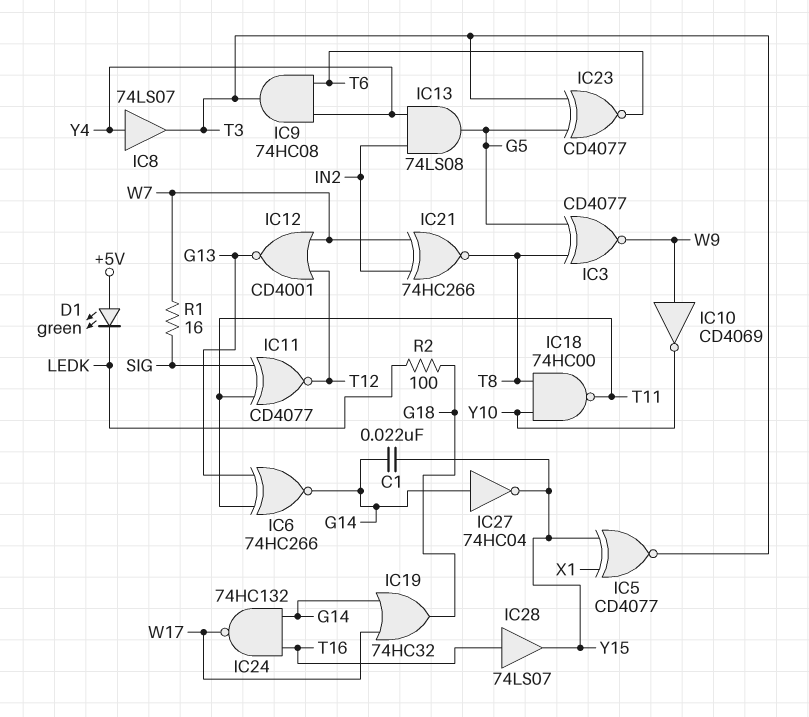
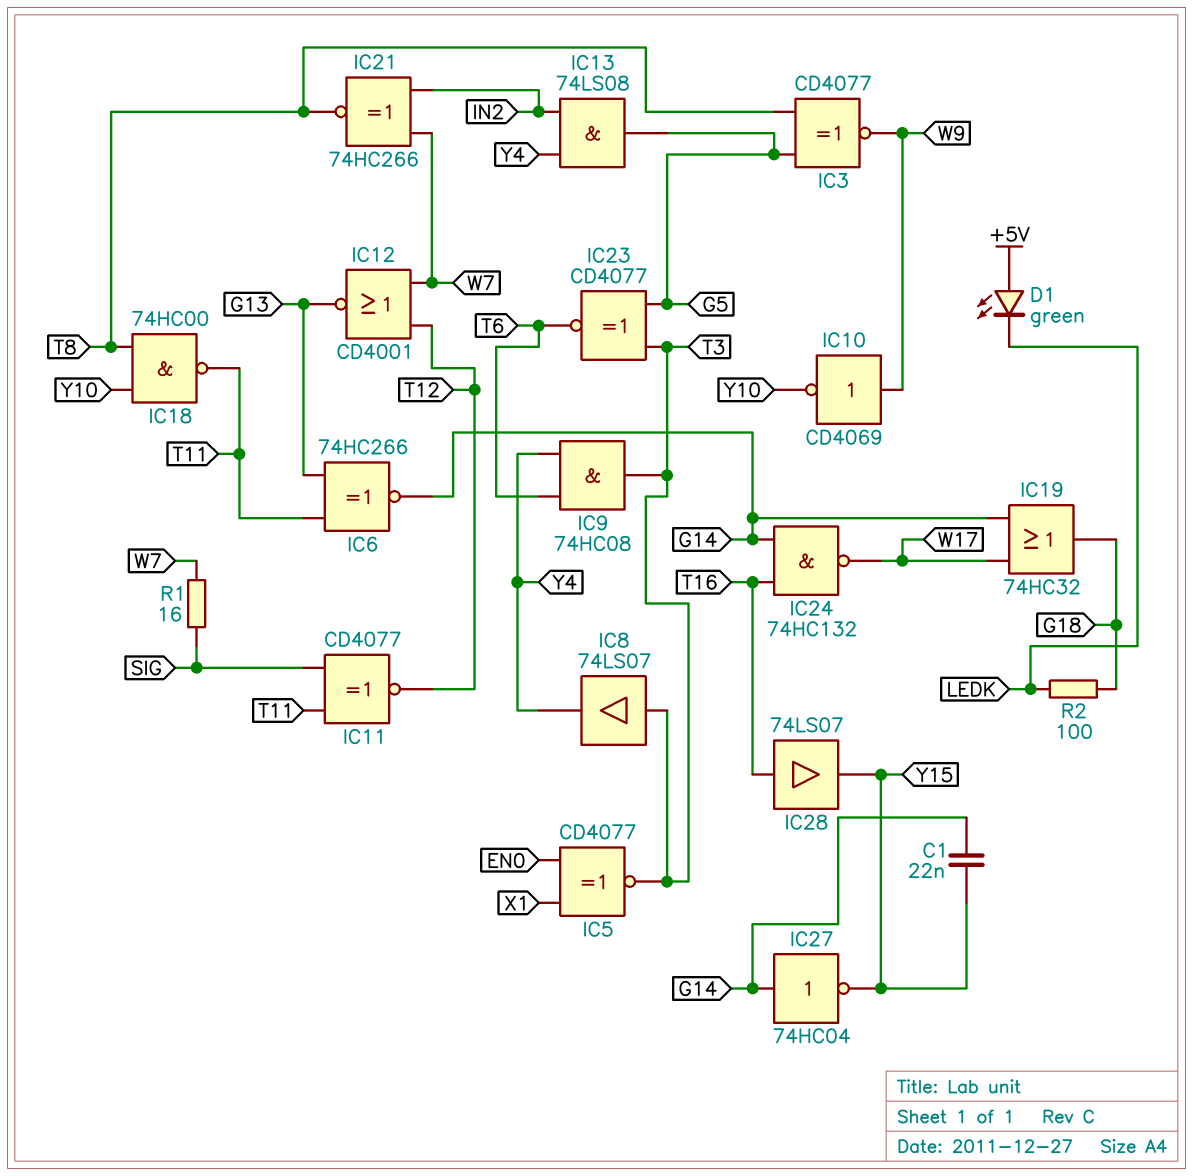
IC5: XNOR CD4077 (in X1, in Y15, out T3) -> XNOR CD4077 (in EN0, in X1, out T3)
IC8: buffer 74LS07 (in Y4, out T3) -> buffer 74LS07 (in T3, out Y4)

